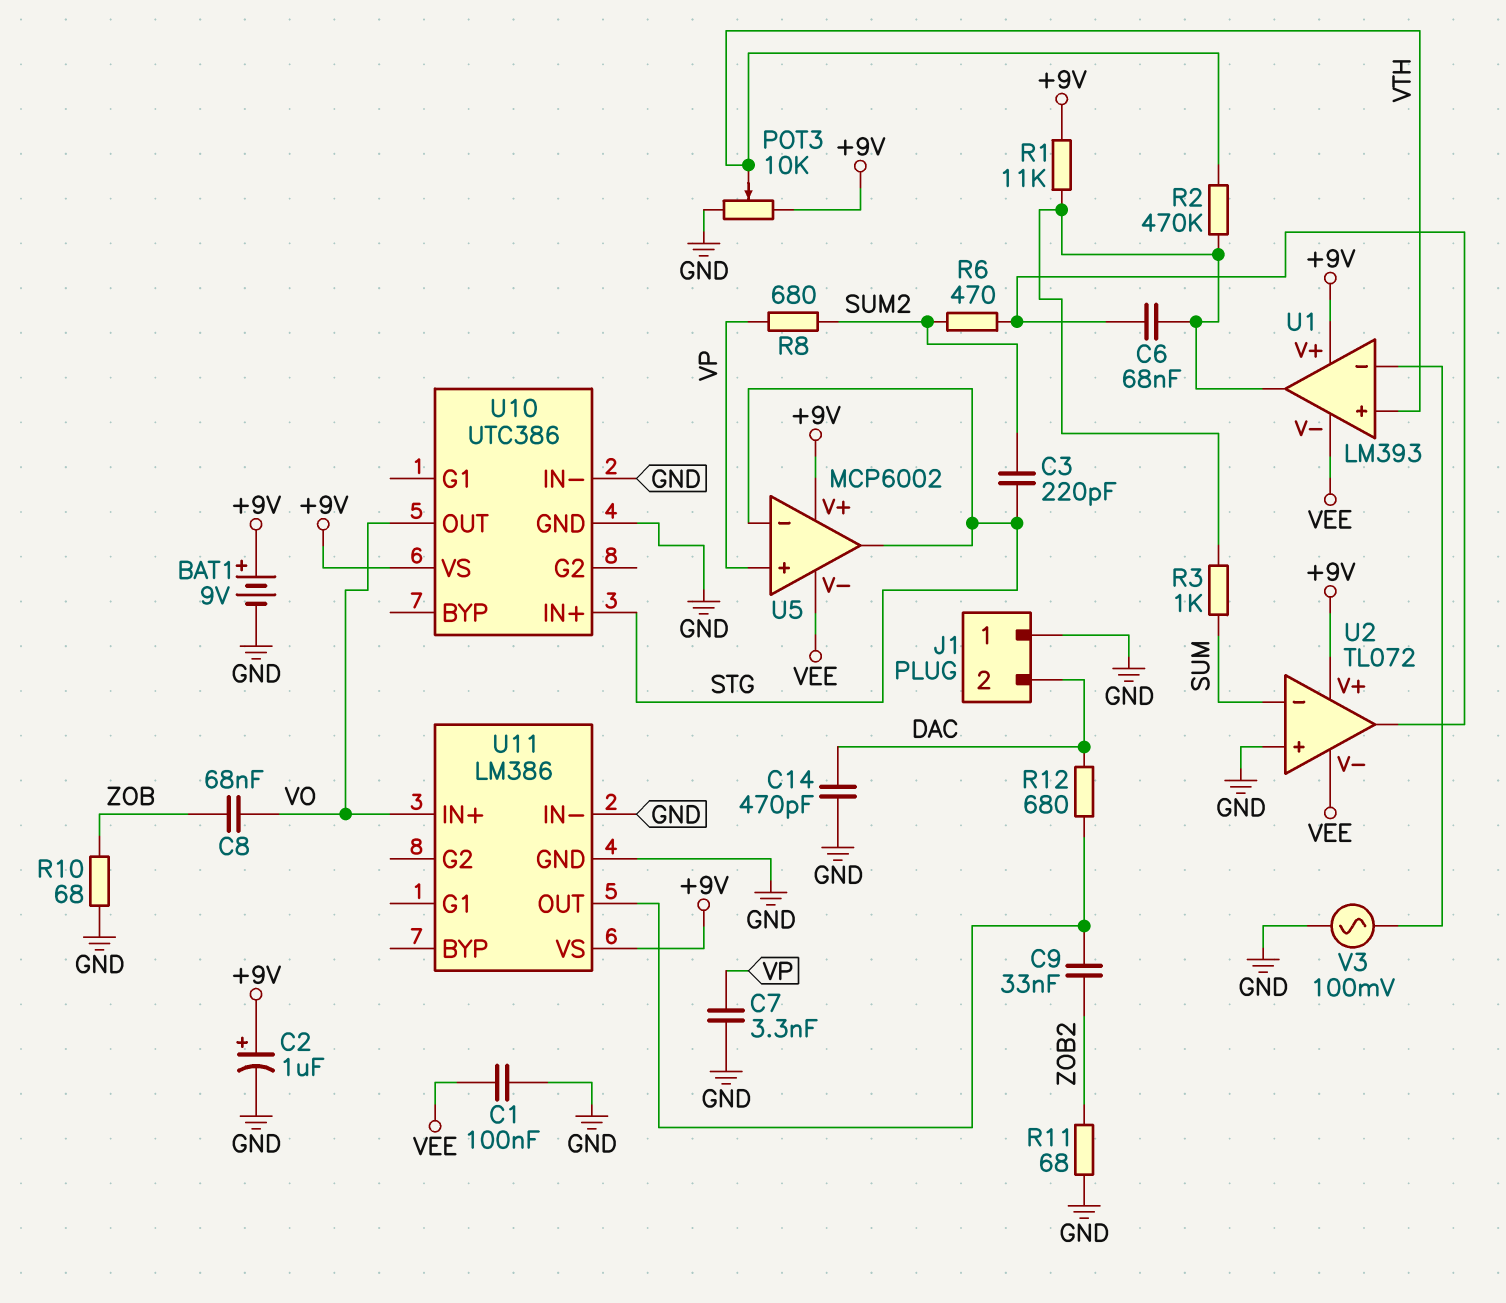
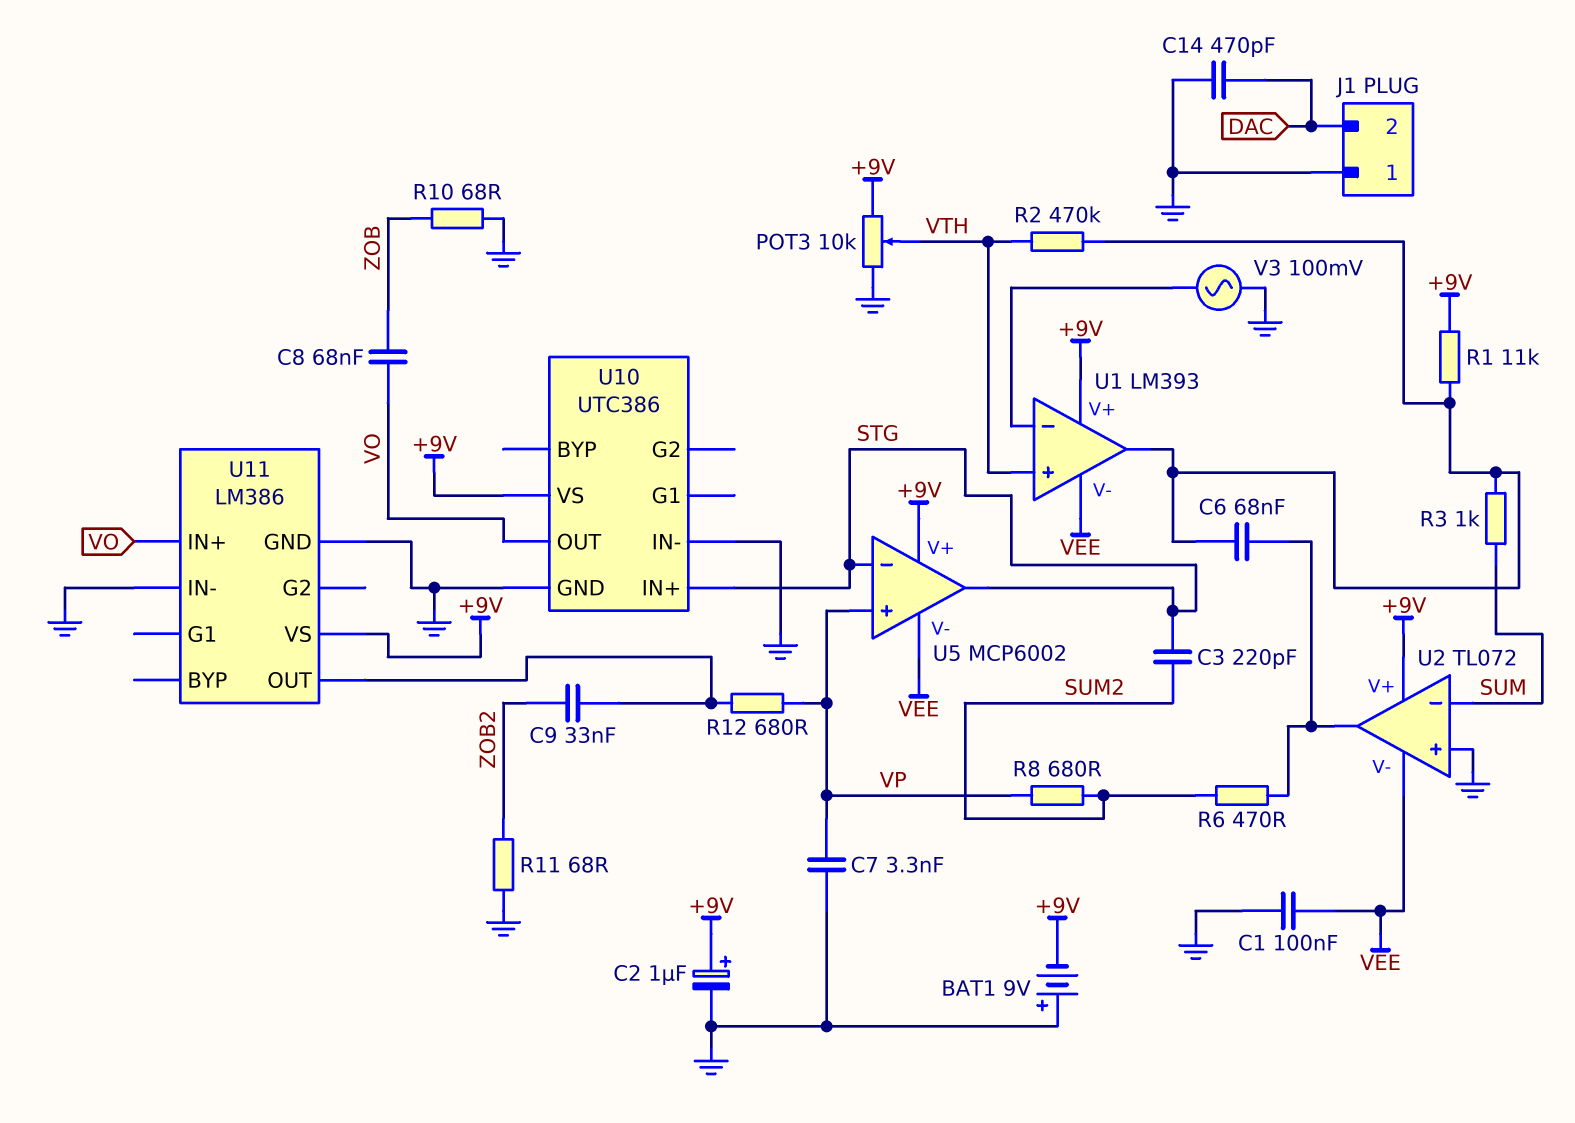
BAT1: 9V (plus +9V, minus GND) -> 9V (plus GND, minus +9V)
R12: 680 (DAC, U11/OUT) -> 680 (U11/OUT, VP)

